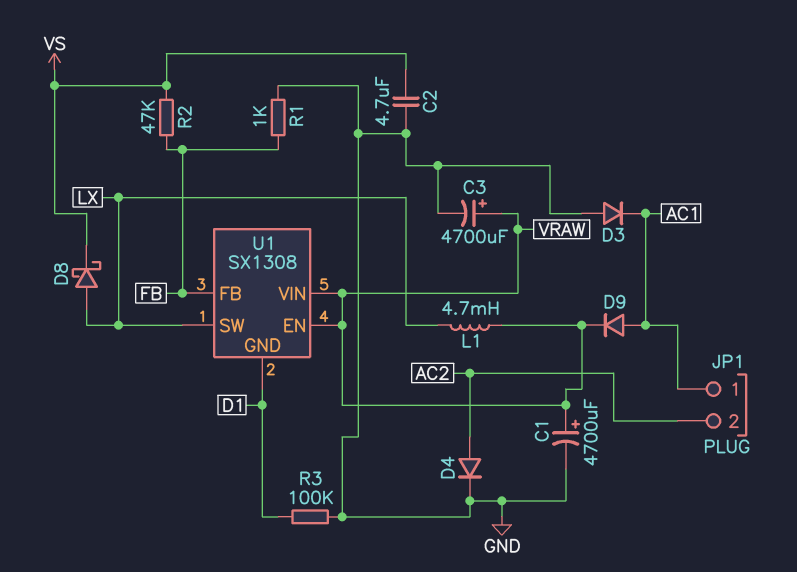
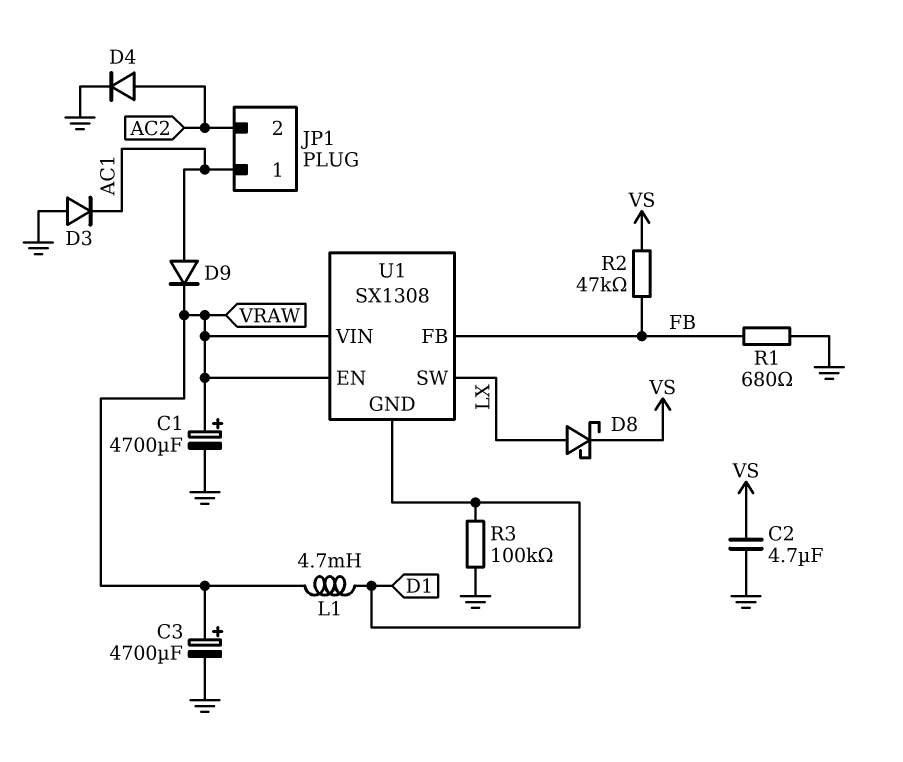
L1: 4.7mH (LX, VRAW) -> 4.7mH (D1, VRAW)
R1: 1k (FB, GND) -> 680 (FB, GND)

